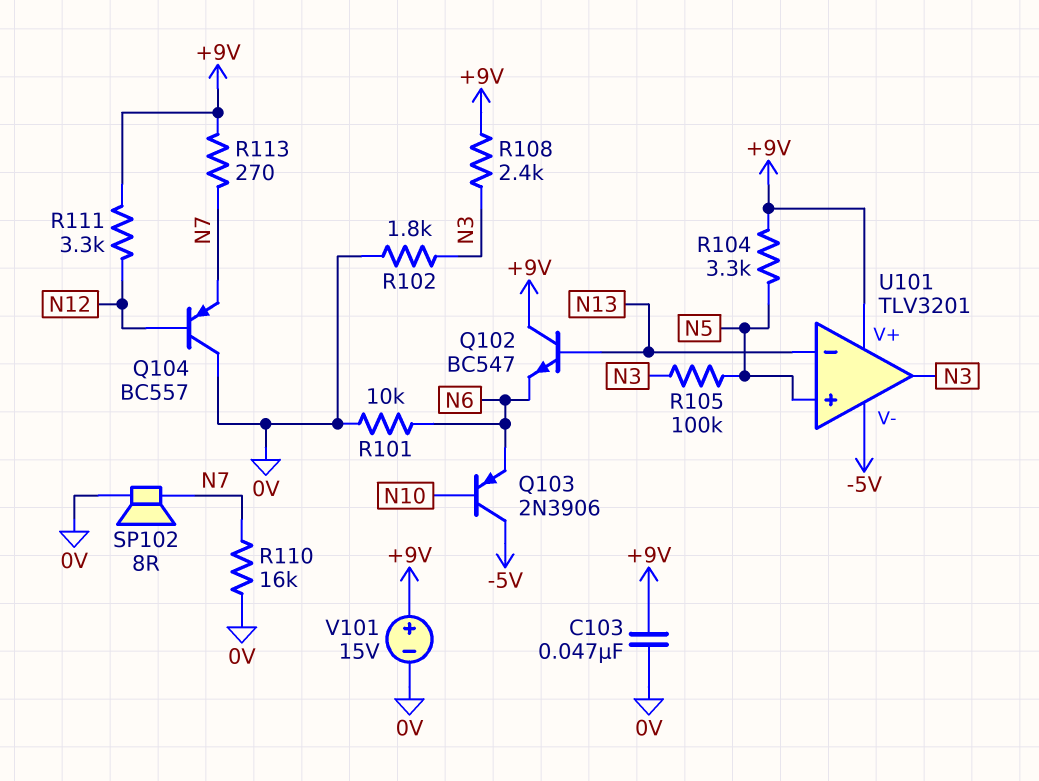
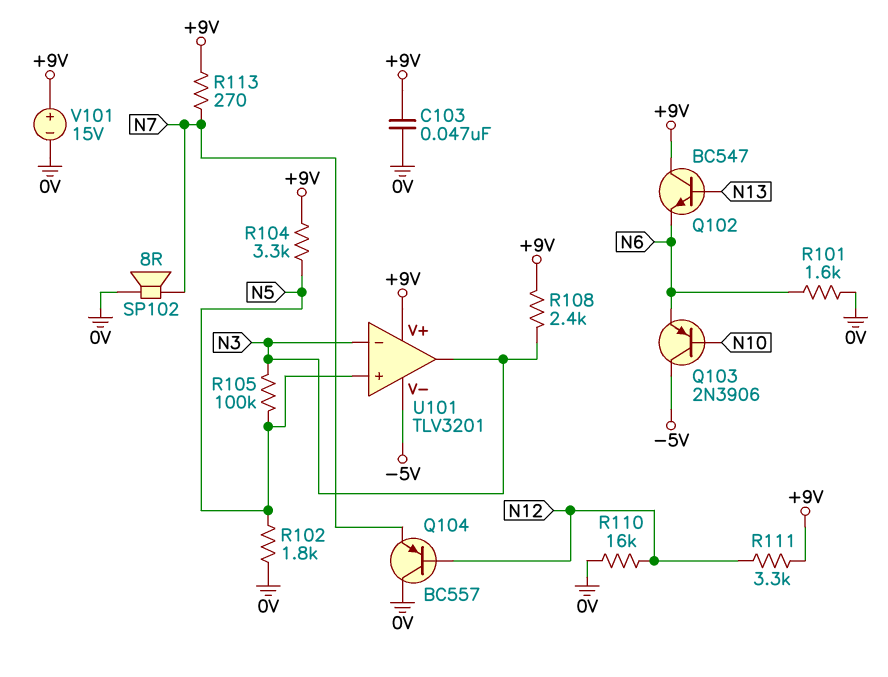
R101: 10k (0V, N6) -> 1.6k (0V, N6)
R102: 1.8k (0V, N3) -> 1.8k (0V, N5)
R110: 16k (0V, N7) -> 16k (0V, N12)
U101 pin in-: N13 -> N3

